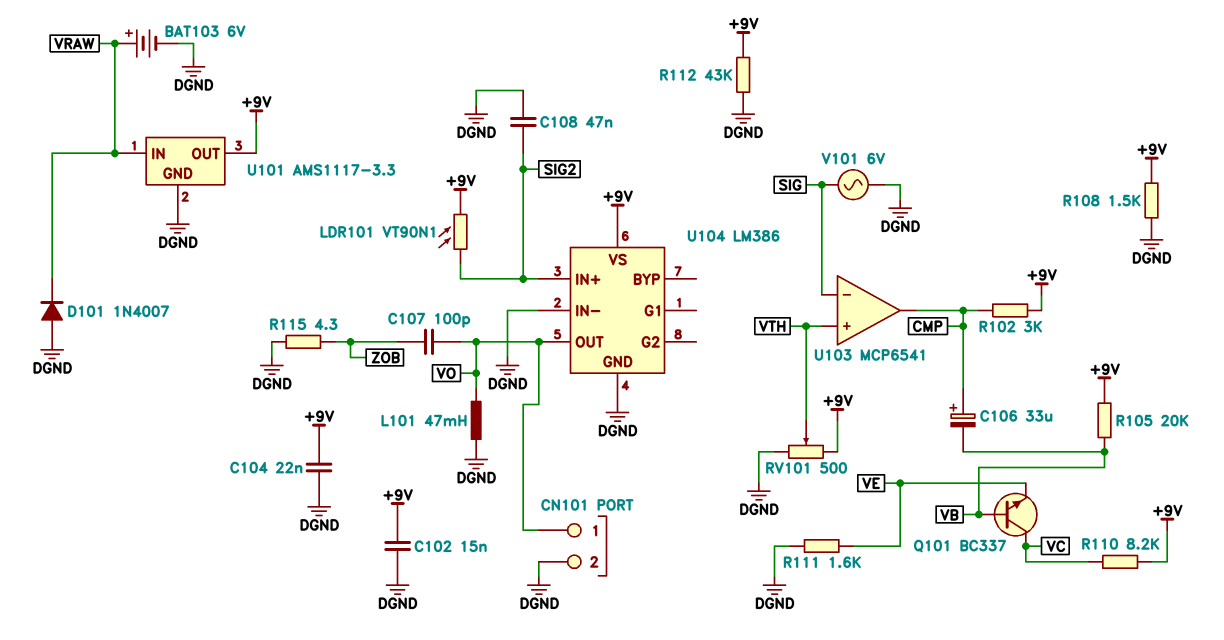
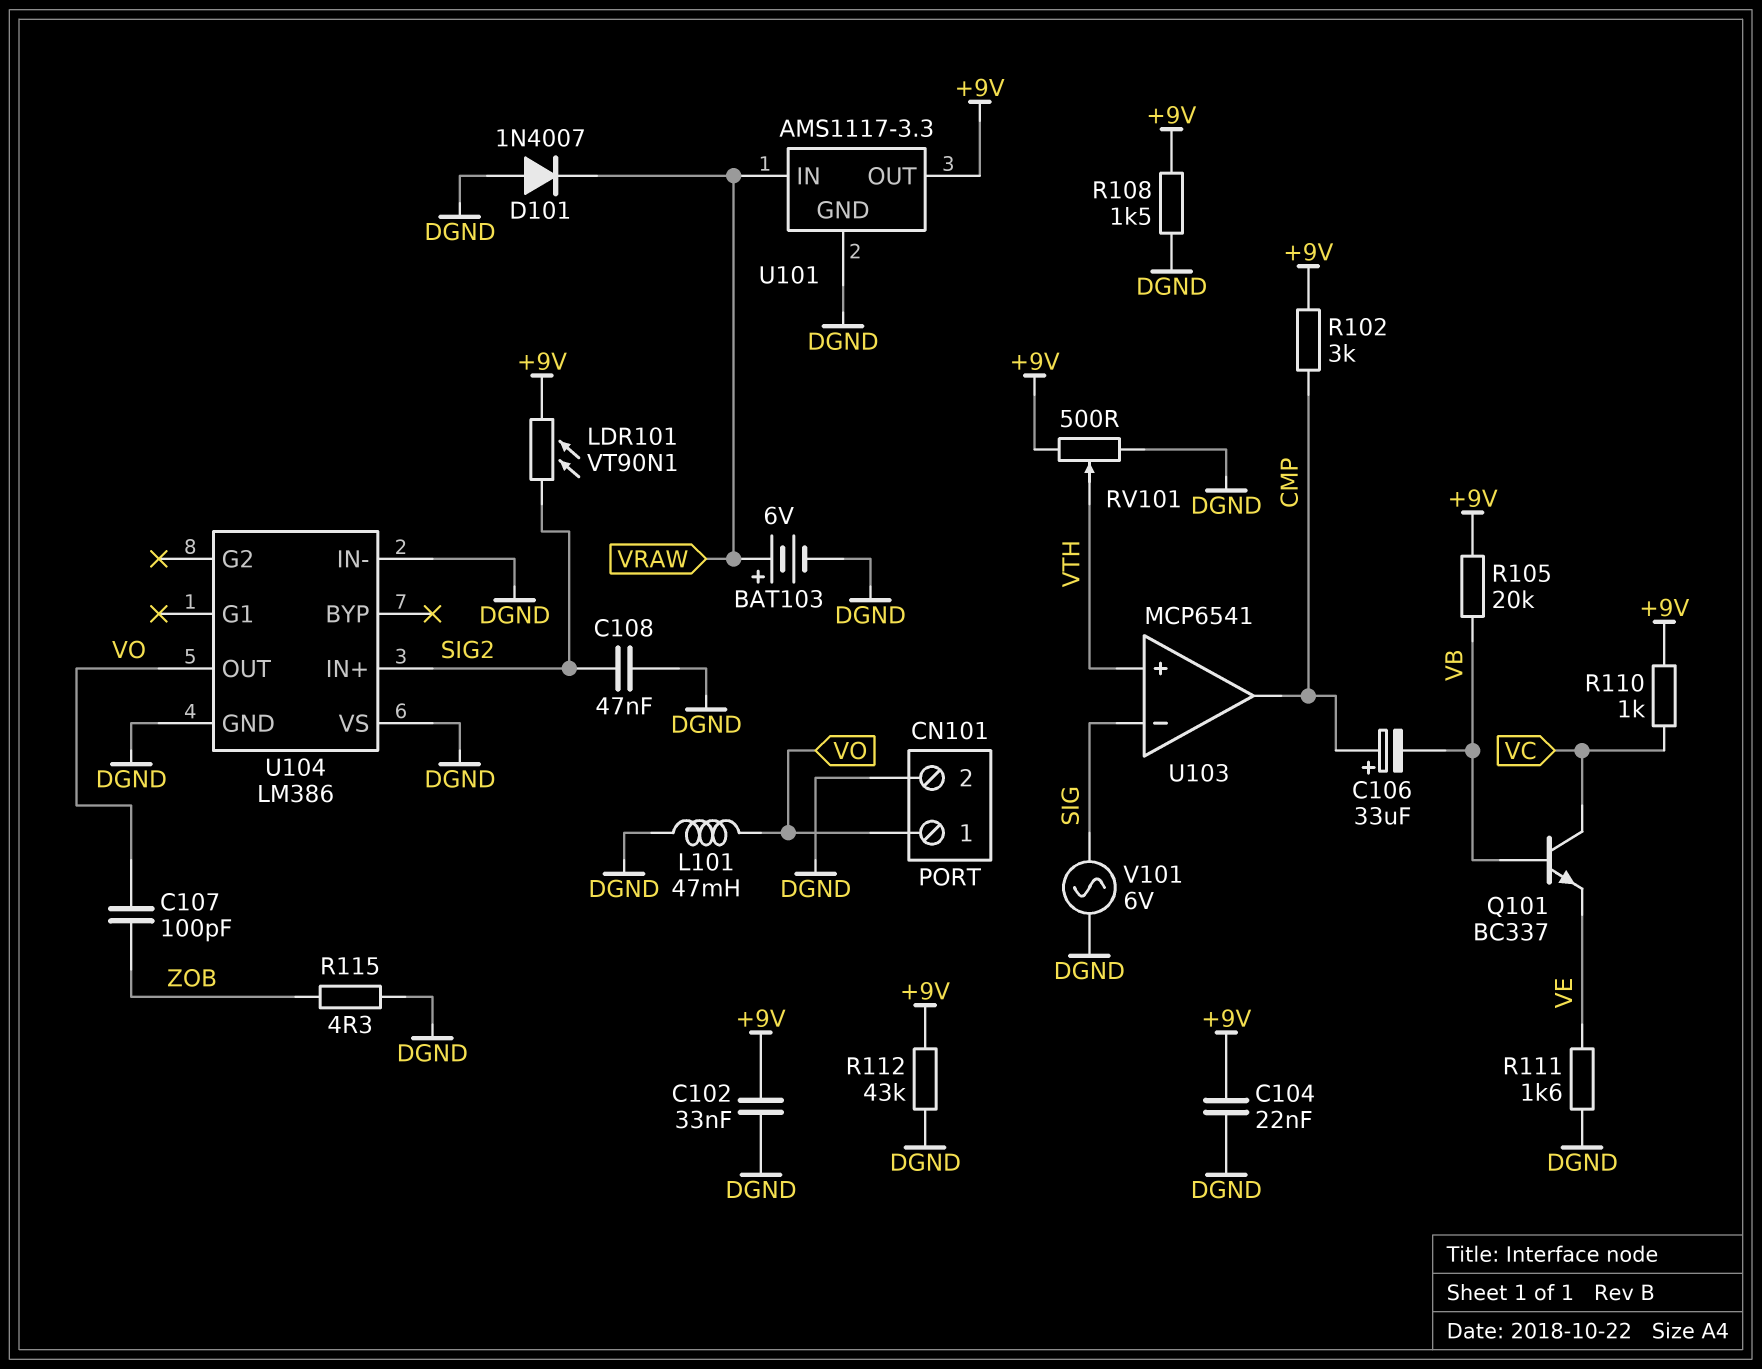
C102: 15nF (+9V, DGND) -> 33nF (+9V, DGND)
R110: 8.2k (+9V, VC) -> 1k (+9V, VC)
U104 pin VS: +9V -> DGND

